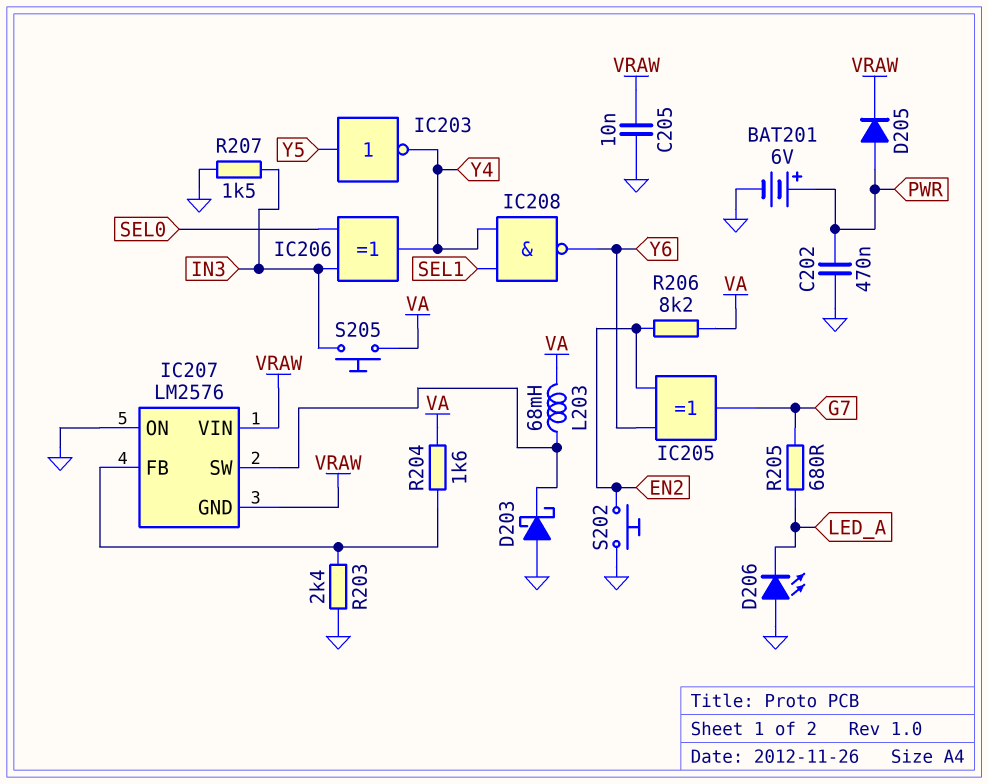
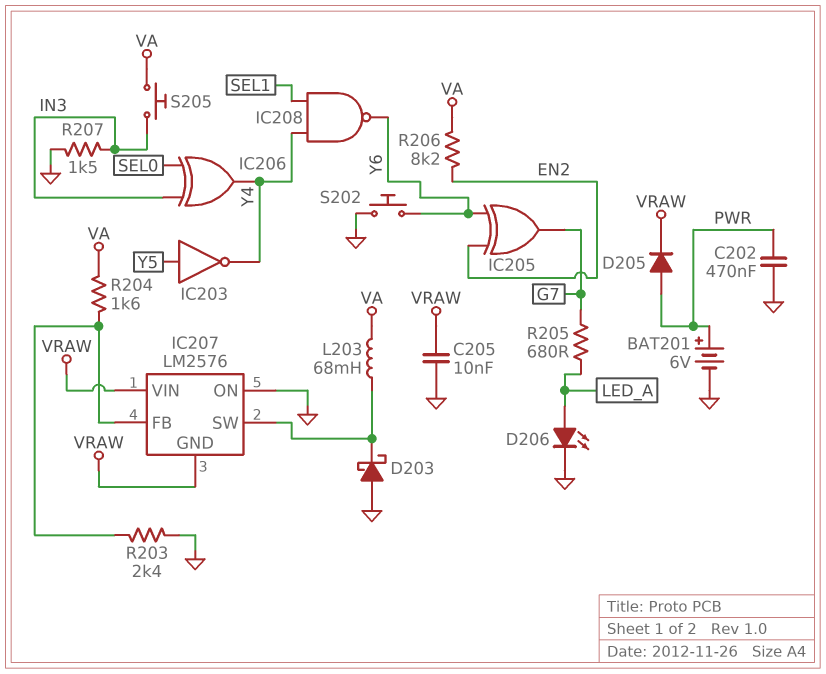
D206: LED (A GND, K LED_A) -> LED (A LED_A, K GND)
S202: button (EN2, GND) -> button (GND, Y6)

